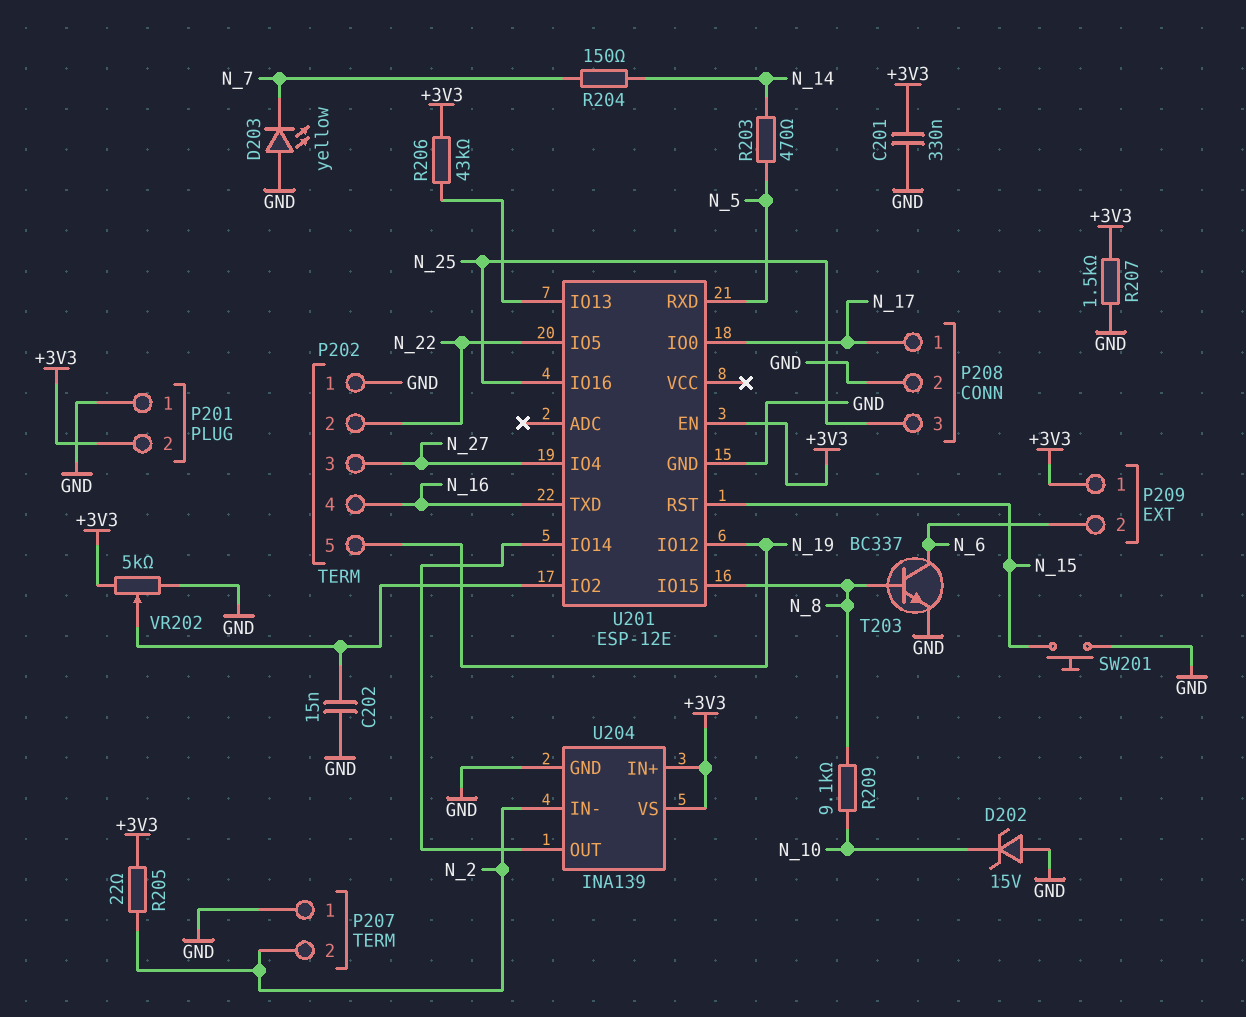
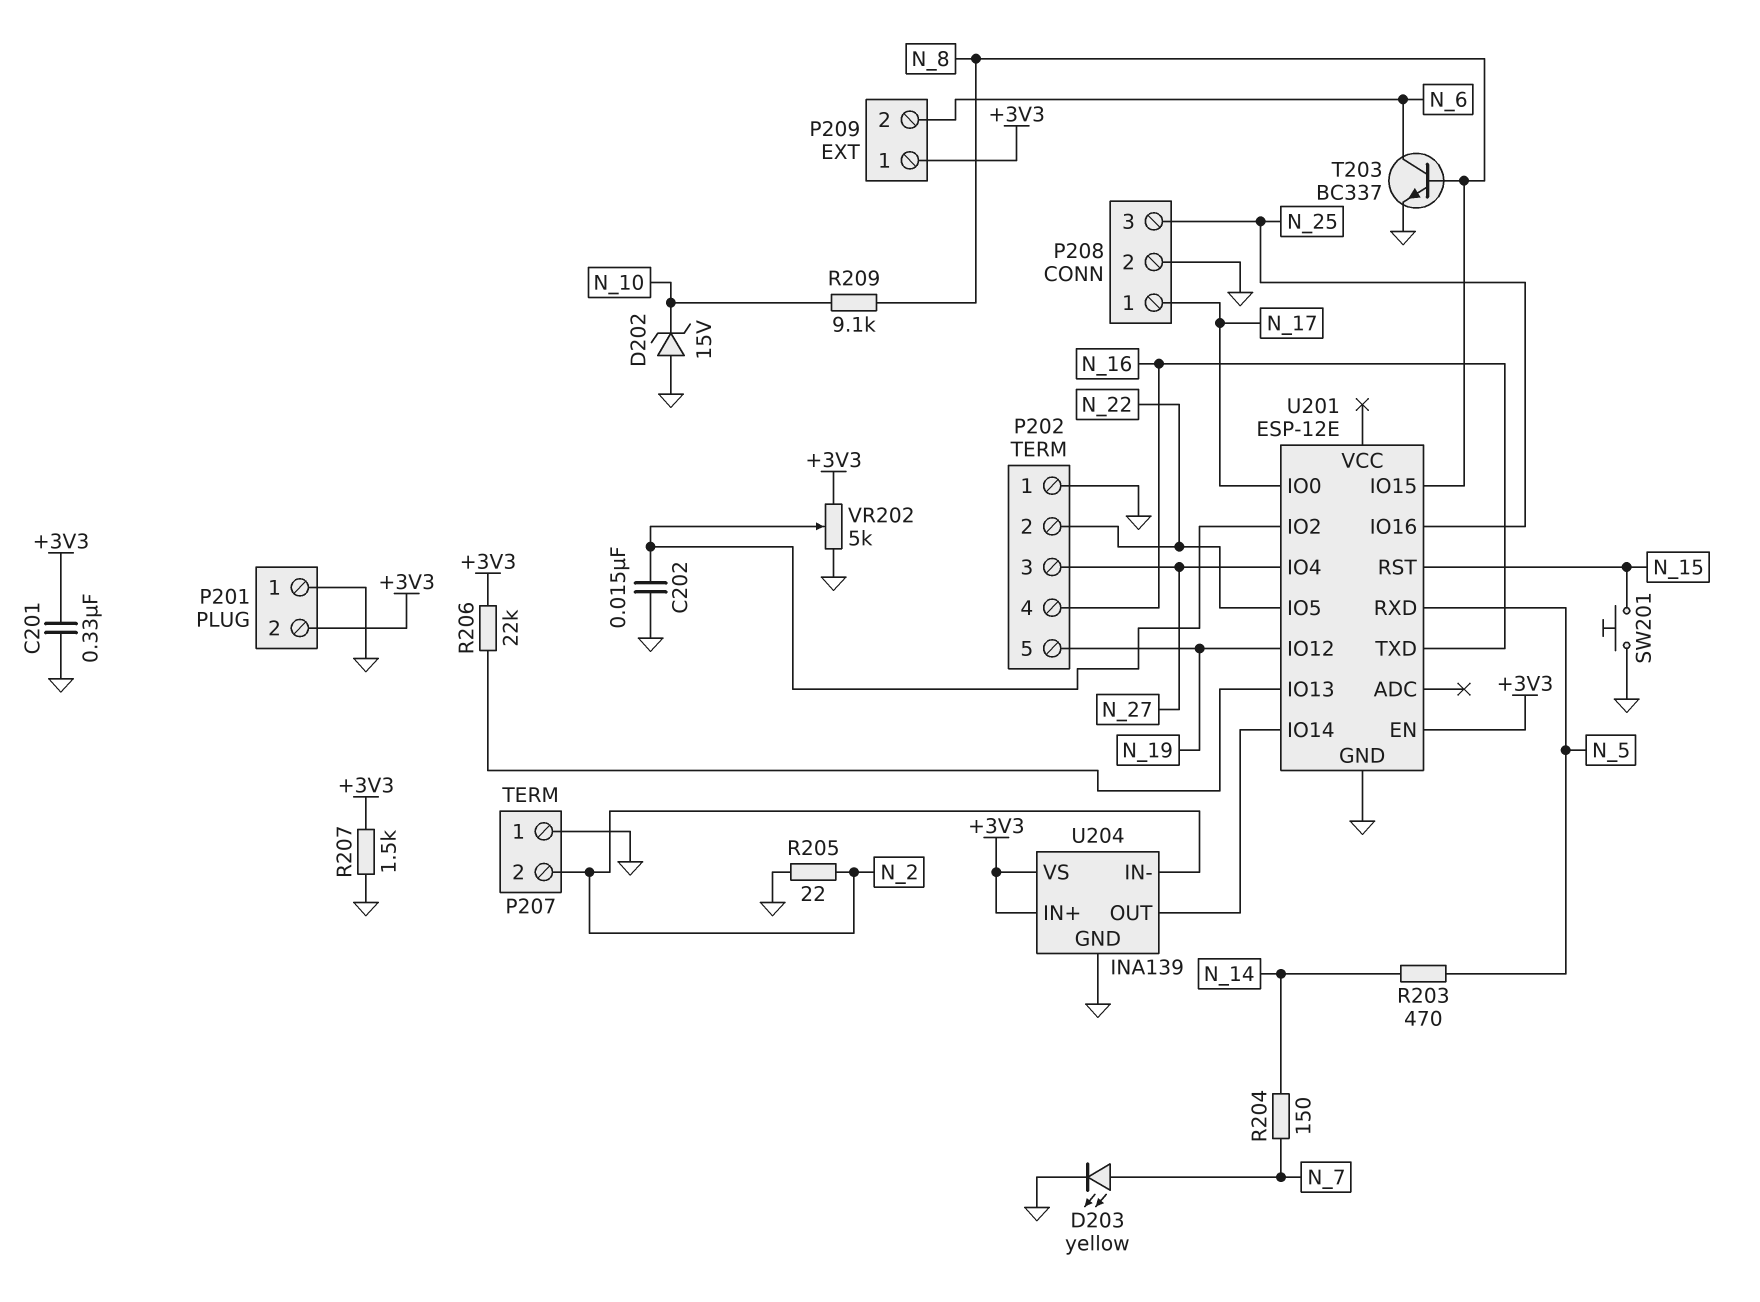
D203: LED yellow (A GND, K N_7) -> LED yellow (A N_7, K GND)
R205: 22 (+3V3, N_2) -> 22 (GND, N_2)
R206: 43k (+3V3, U201/IO13) -> 22k (+3V3, U201/IO13)

